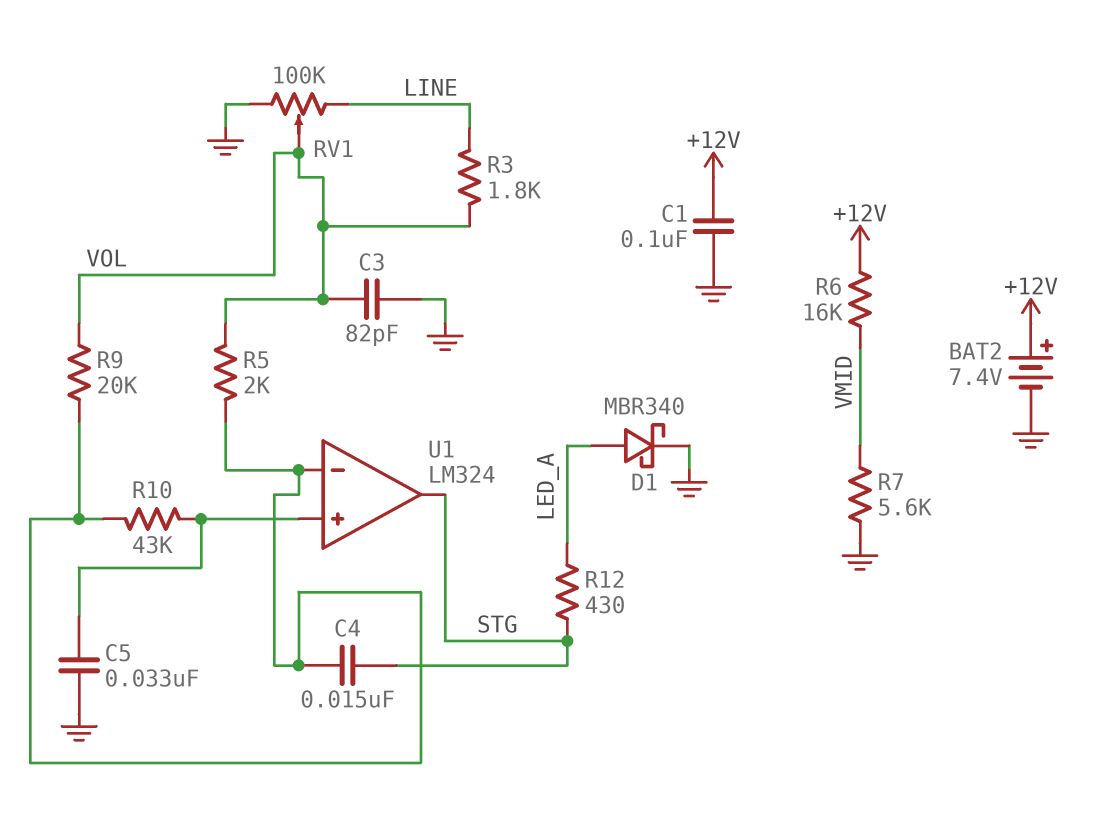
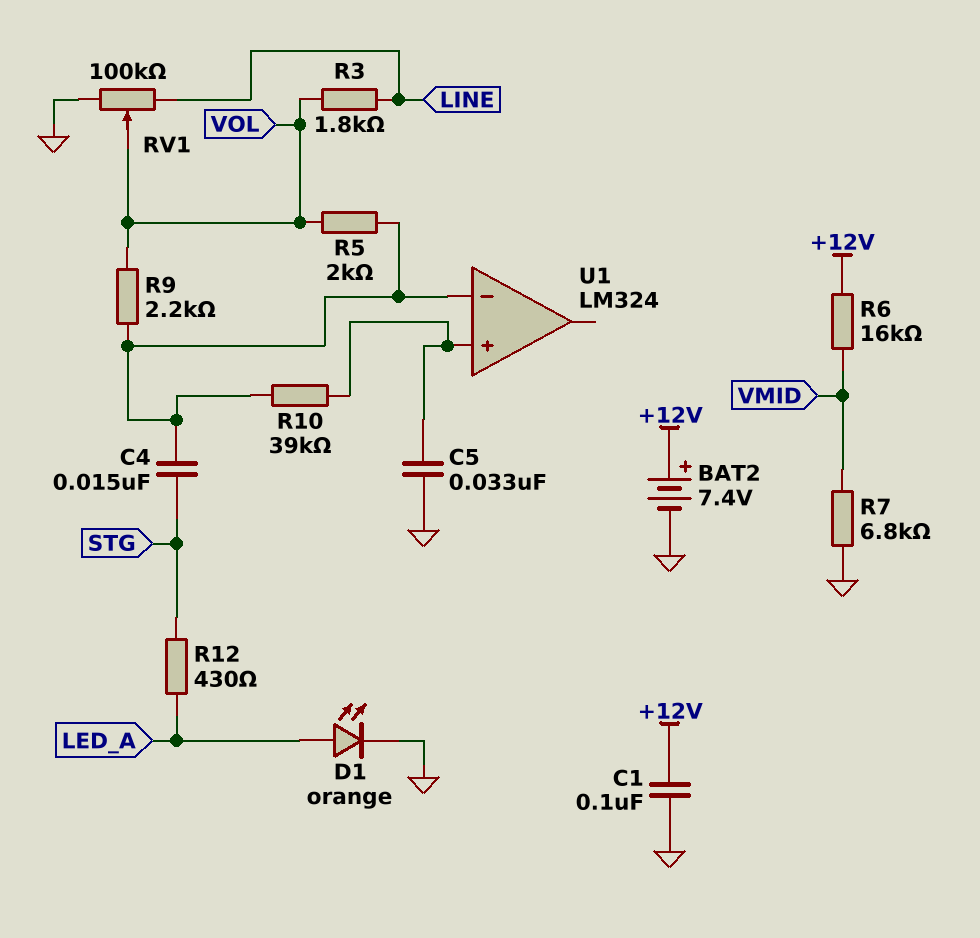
C3: 82pF (GND, VOL) -> none
D1: schottky MBR340 (A LED_A, K GND) -> LED orange (A LED_A, K GND)
R7: 5.6k (GND, VMID) -> 6.8k (GND, VMID)
R9: 20k (U1/in-, VOL) -> 2.2k (U1/in-, VOL)
R10: 43k (U1/in+, U1/in-) -> 39k (U1/in+, U1/in-)
U1 pin out: STG -> none

